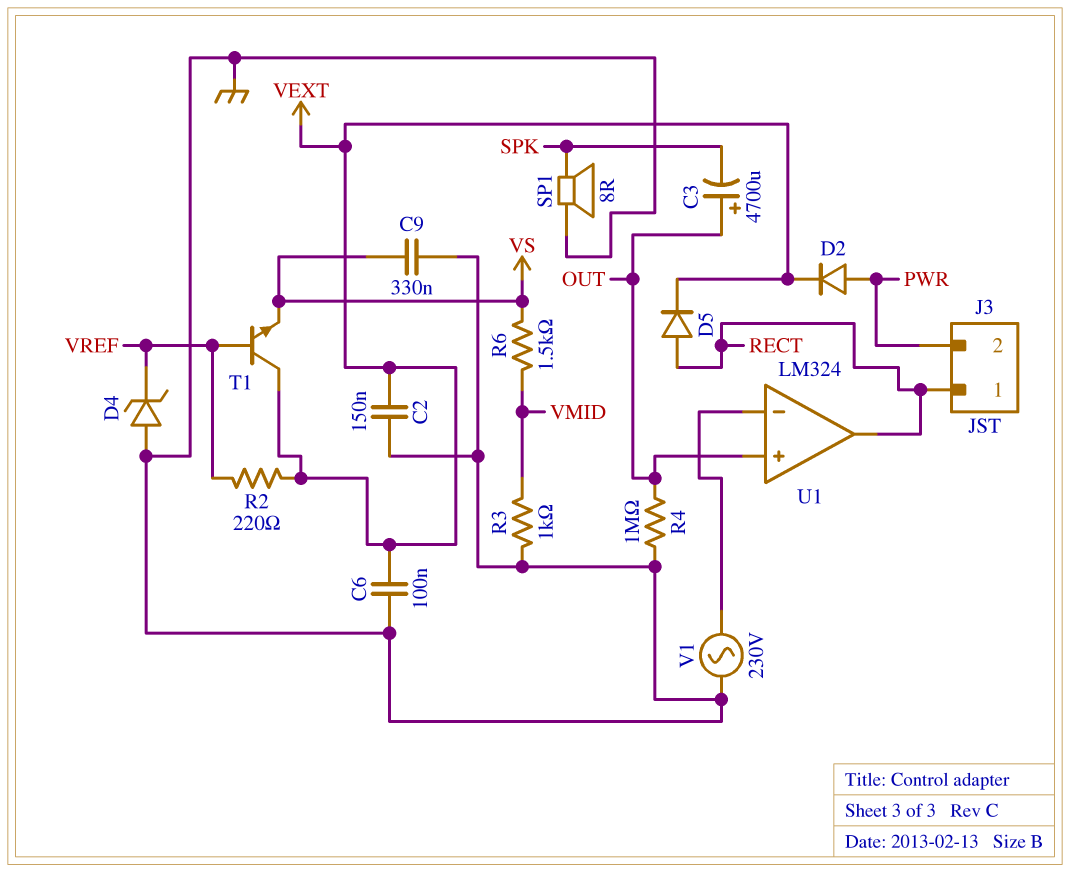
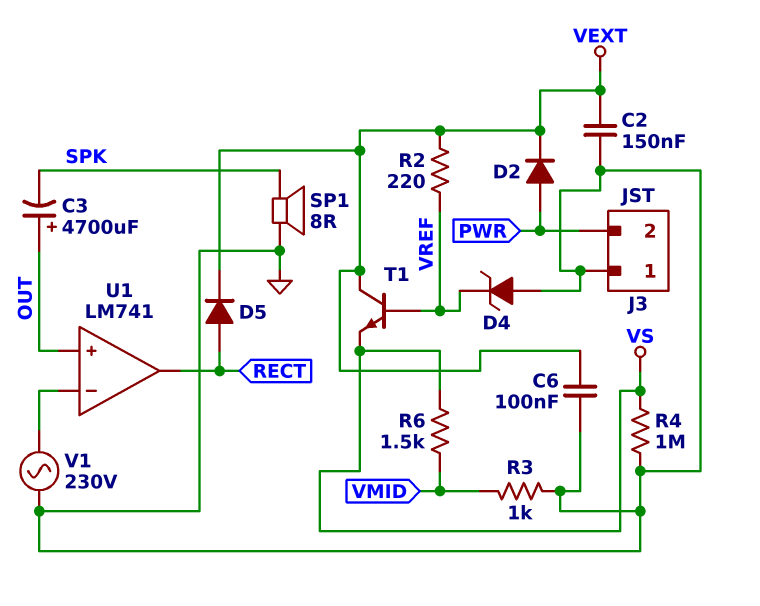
C9: 330nF (GND, VS) -> none
J3 pin 1: RECT -> GND
R4: 1M (GND, OUT) -> 1M (GND, VS)
U1: LM324 -> LM741

